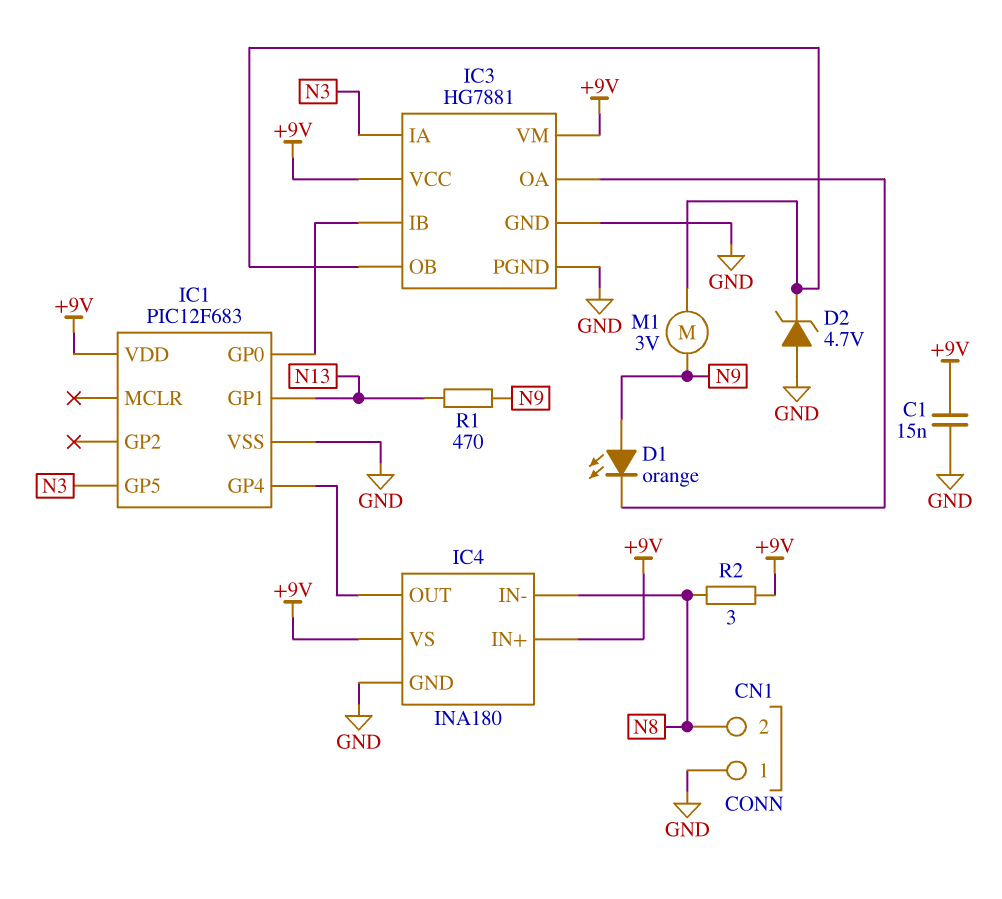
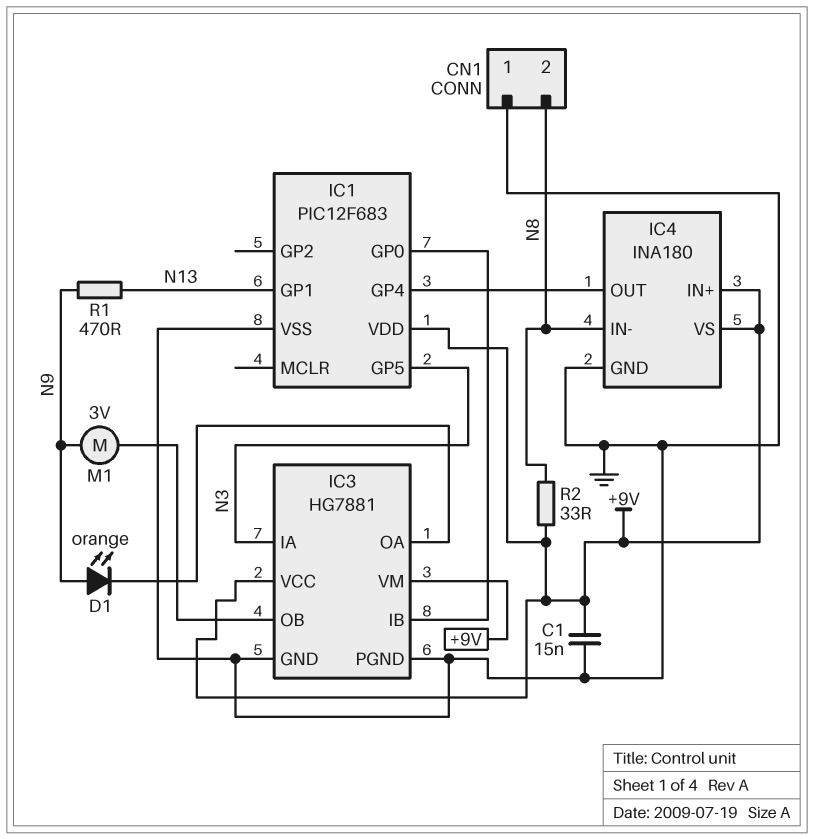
D2: zener 4.7V (A GND, K IC3/OB) -> none
R2: 3 (+9V, N8) -> 33 (+9V, N8)

